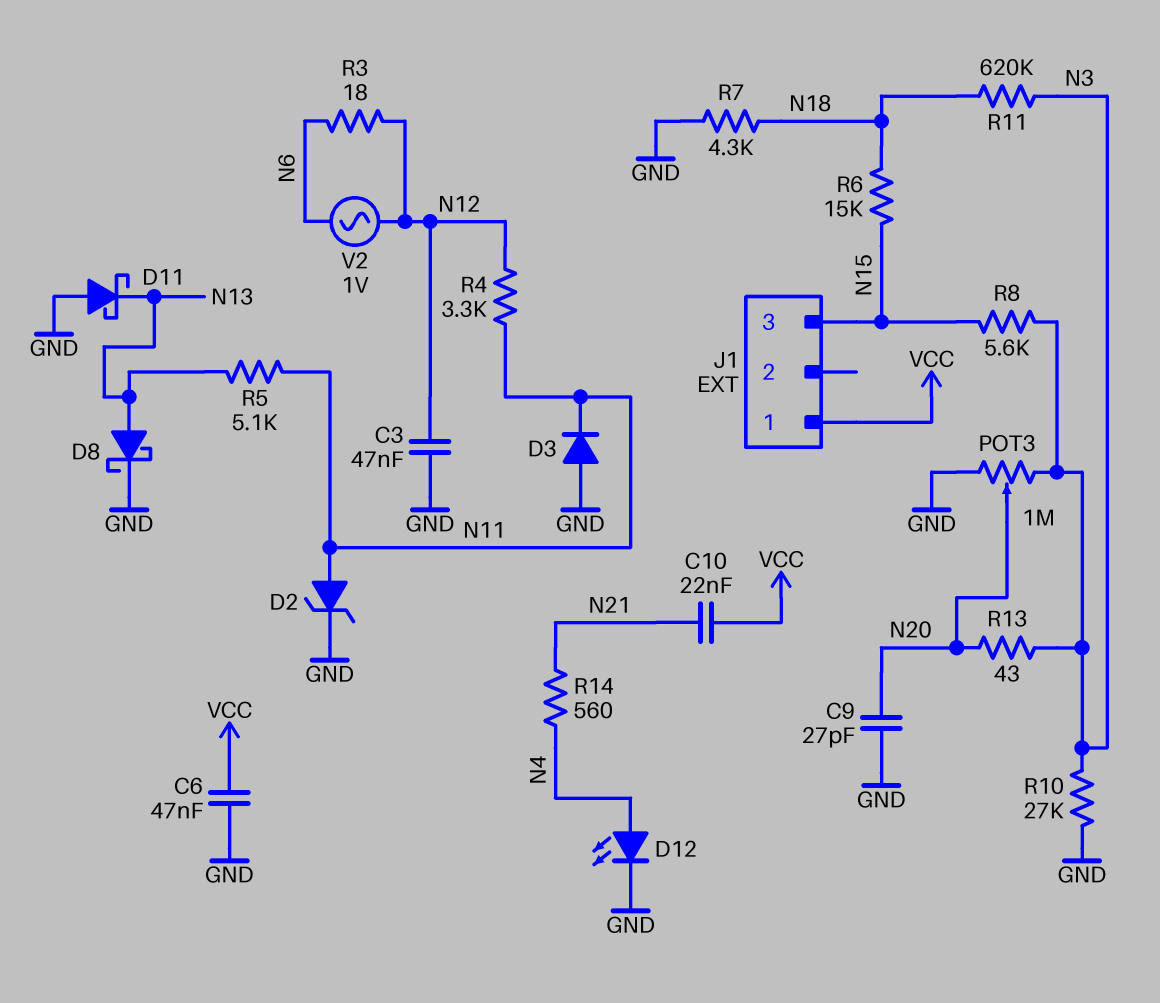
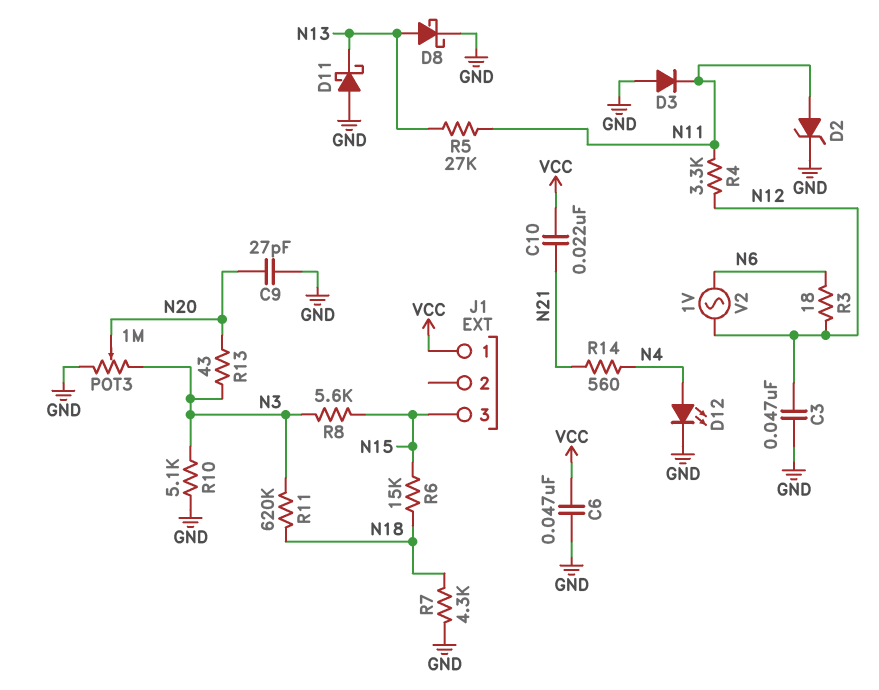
R5: 5.1k (N11, N13) -> 27k (N11, N13)
R10: 27k (GND, N3) -> 5.1k (GND, N3)

